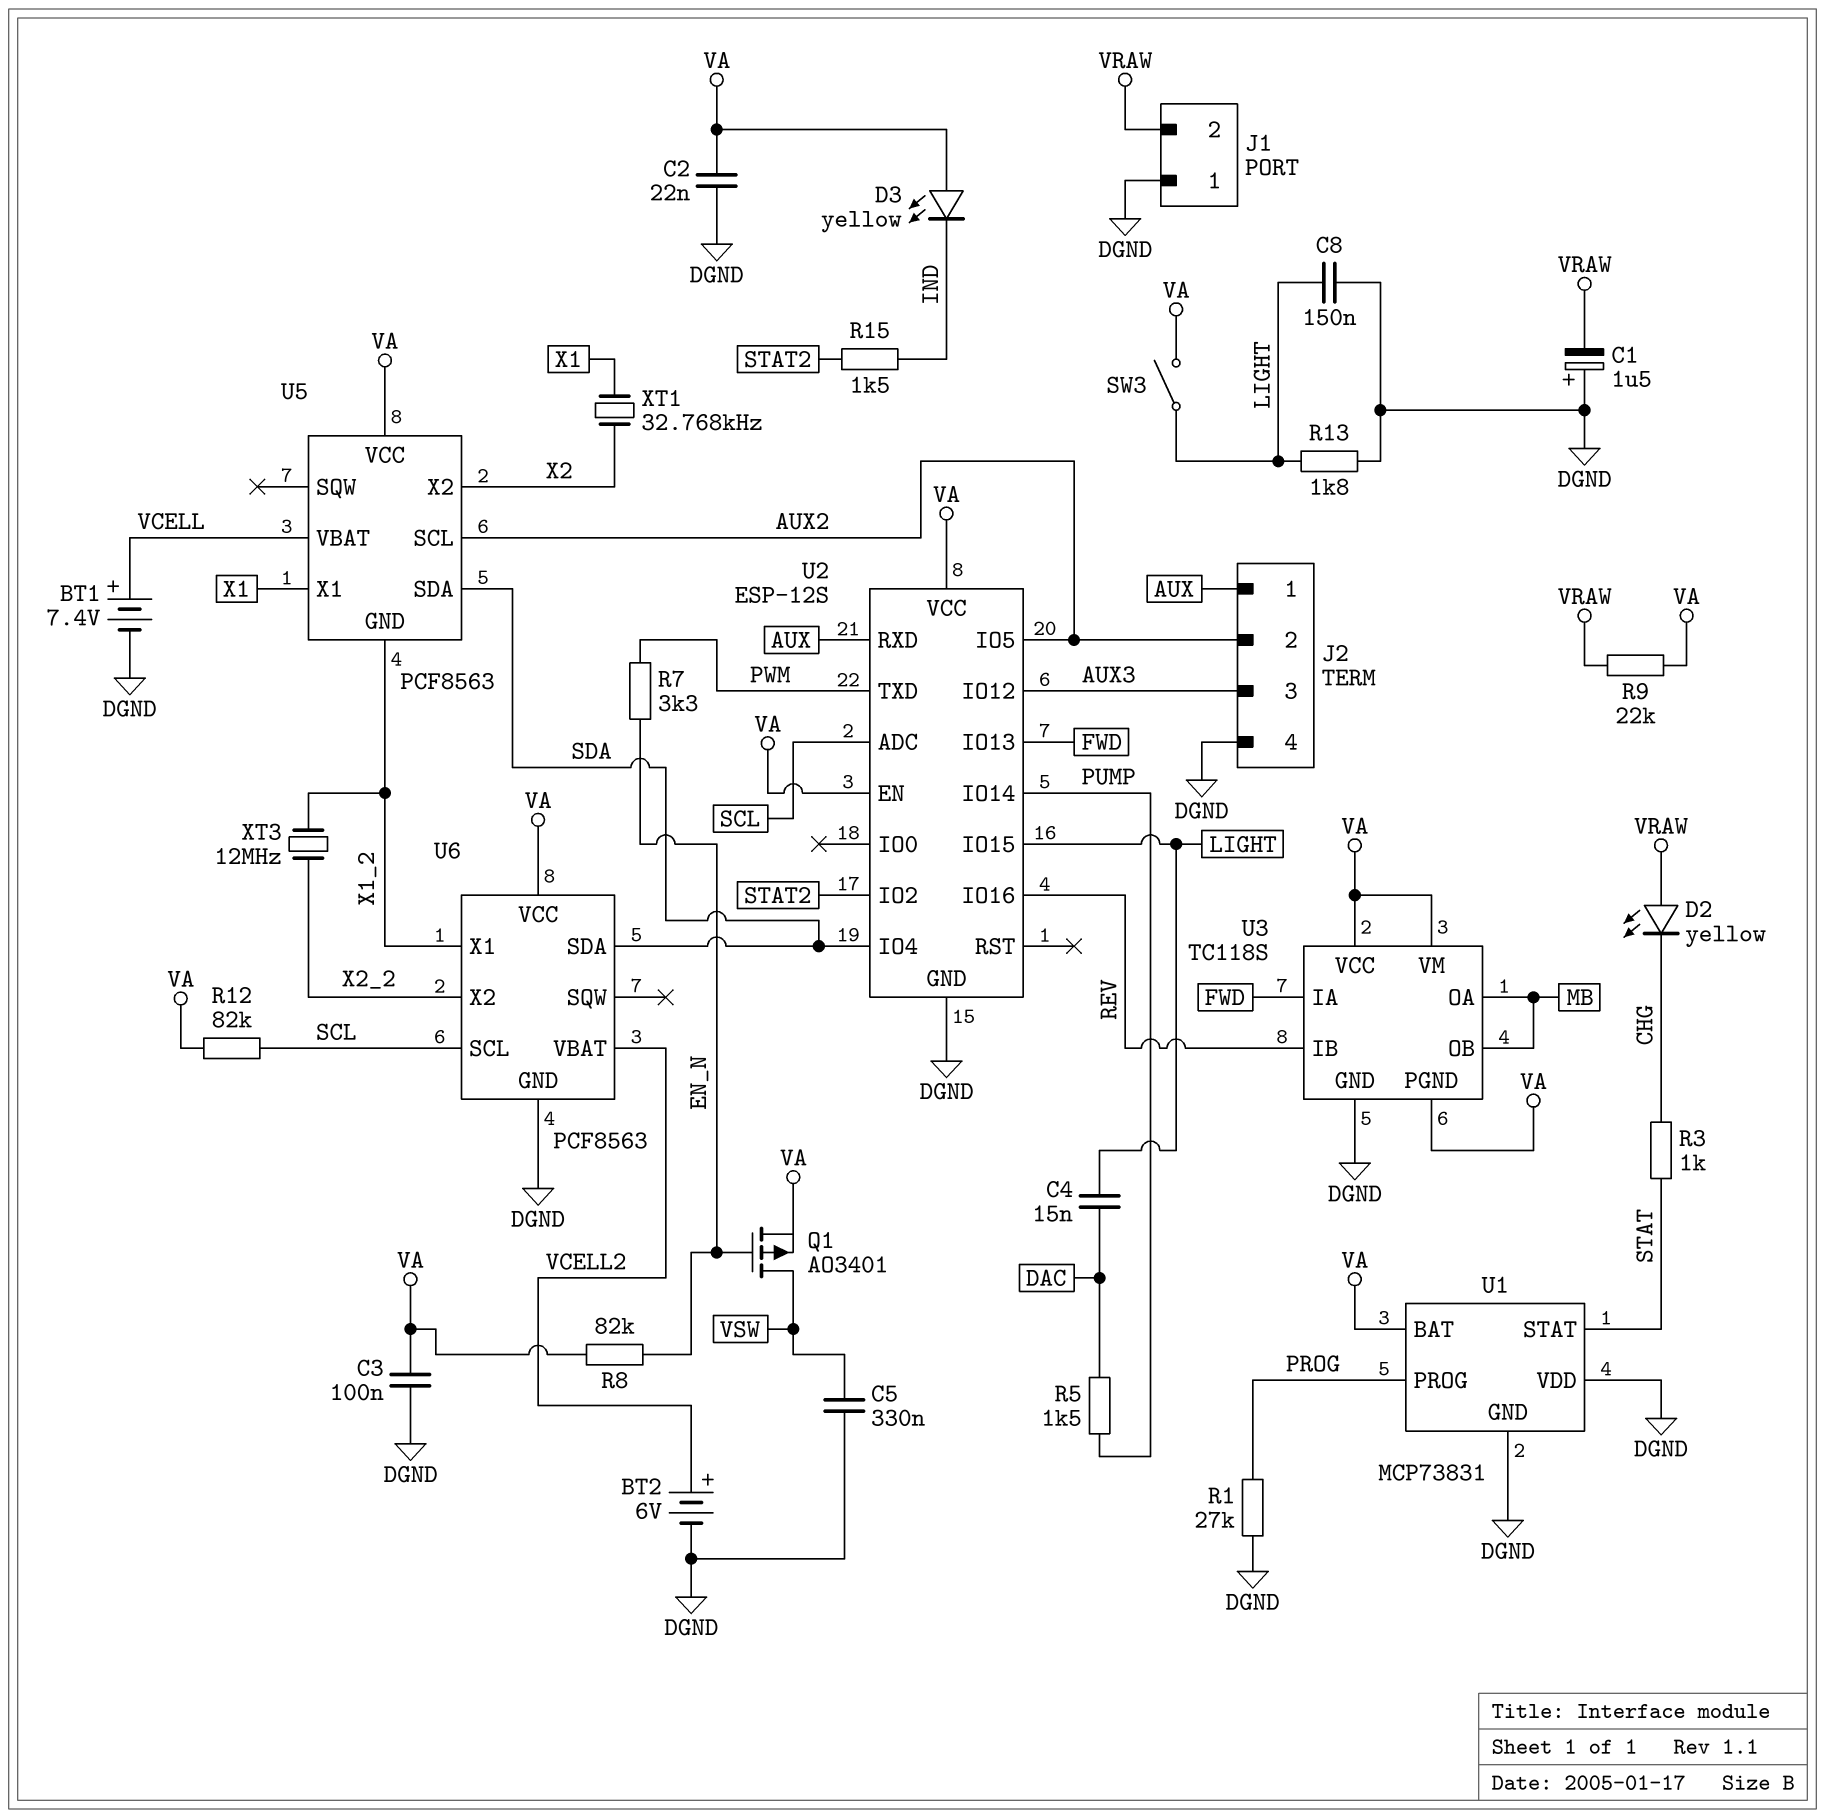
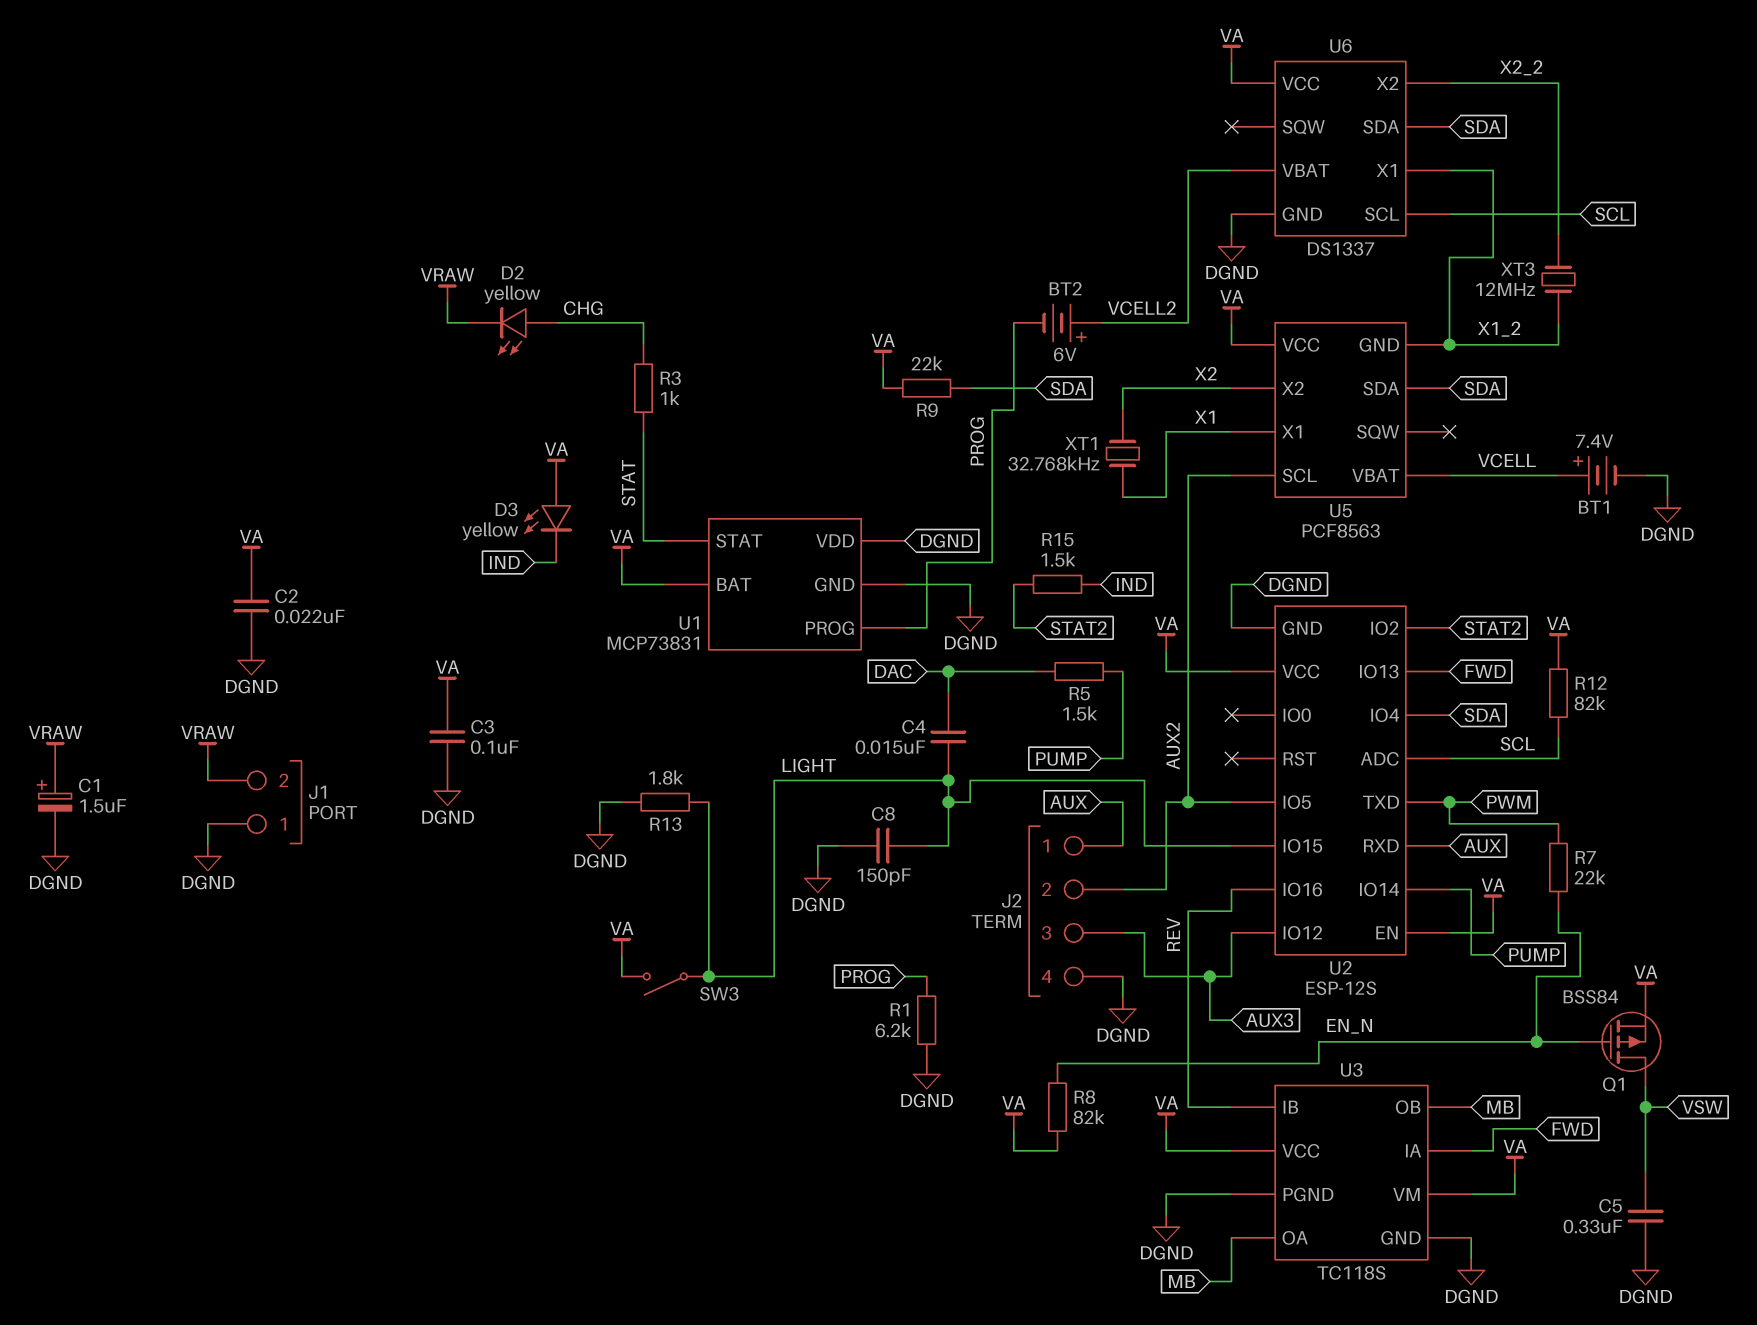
BT2: 6V (plus VCELL2, minus DGND) -> 6V (plus VCELL2, minus PROG)
C1: 1.5uF (plus DGND, minus VRAW) -> 1.5uF (plus VRAW, minus DGND)
C8: 150nF (DGND, LIGHT) -> 150pF (DGND, LIGHT)
D2: LED yellow (A VRAW, K CHG) -> LED yellow (A CHG, K VRAW)
Q1: PMOS AO3401 (G EN_N, D VSW, S VA) -> PMOS BSS84 (G EN_N, D VSW, S VA)
R1: 27k (DGND, PROG) -> 6.2k (DGND, PROG)
R7: 3.3k (EN_N, PWM) -> 22k (EN_N, PWM)
R9: 22k (VA, VRAW) -> 22k (SDA, VA)
U3 pin PGND: VA -> DGND
U6: PCF8563 -> DS1337

